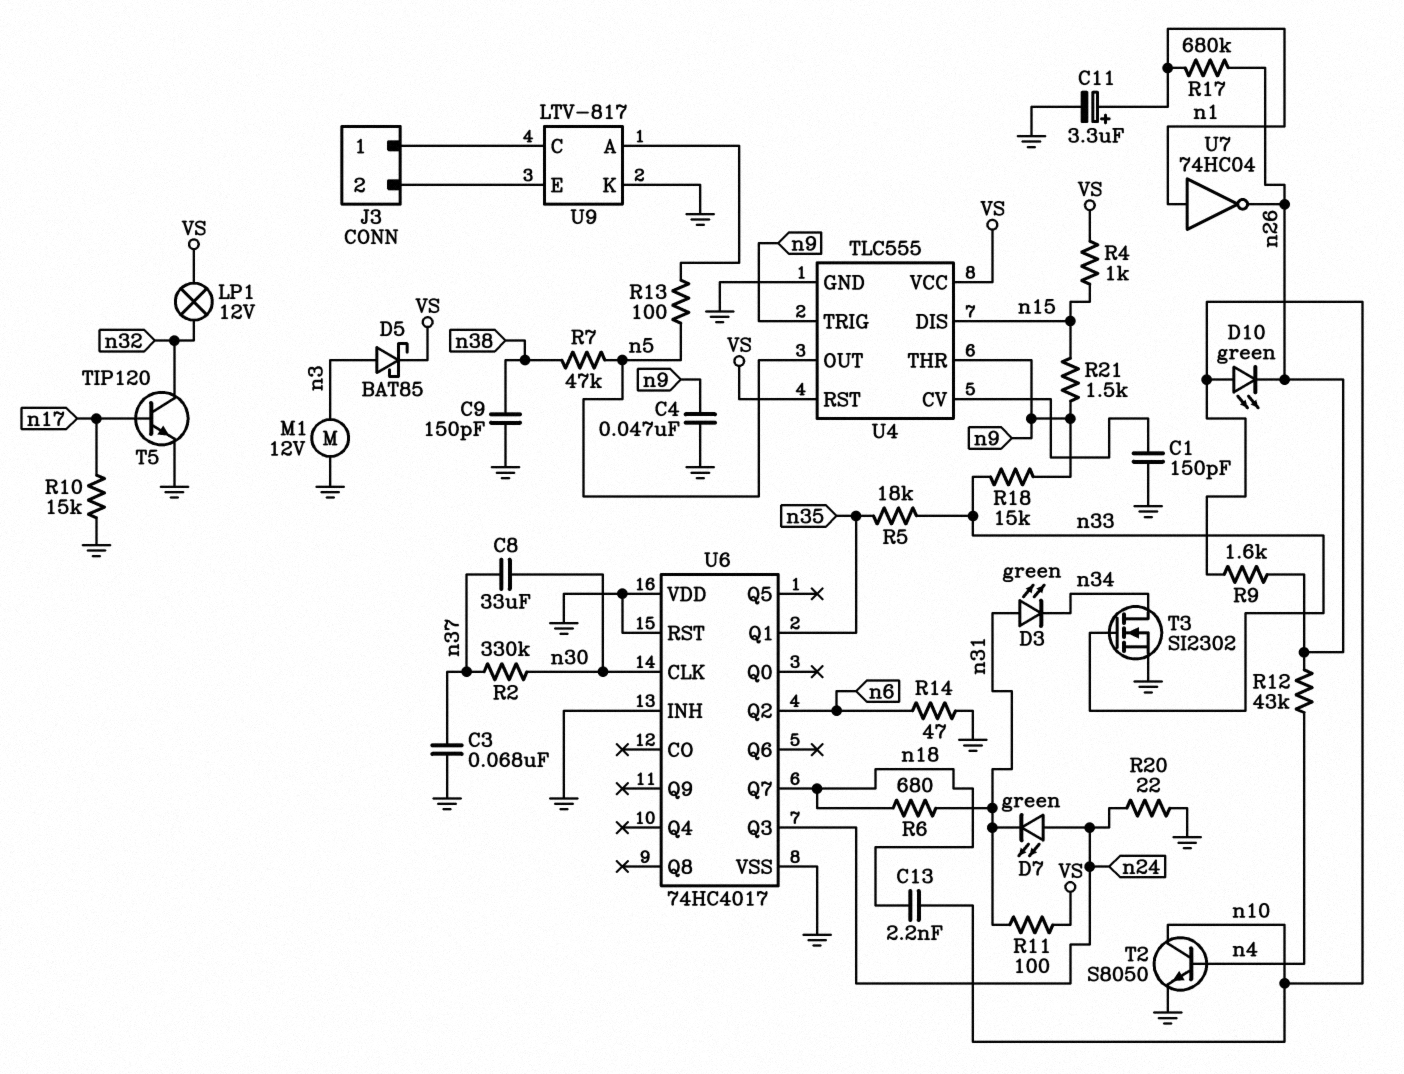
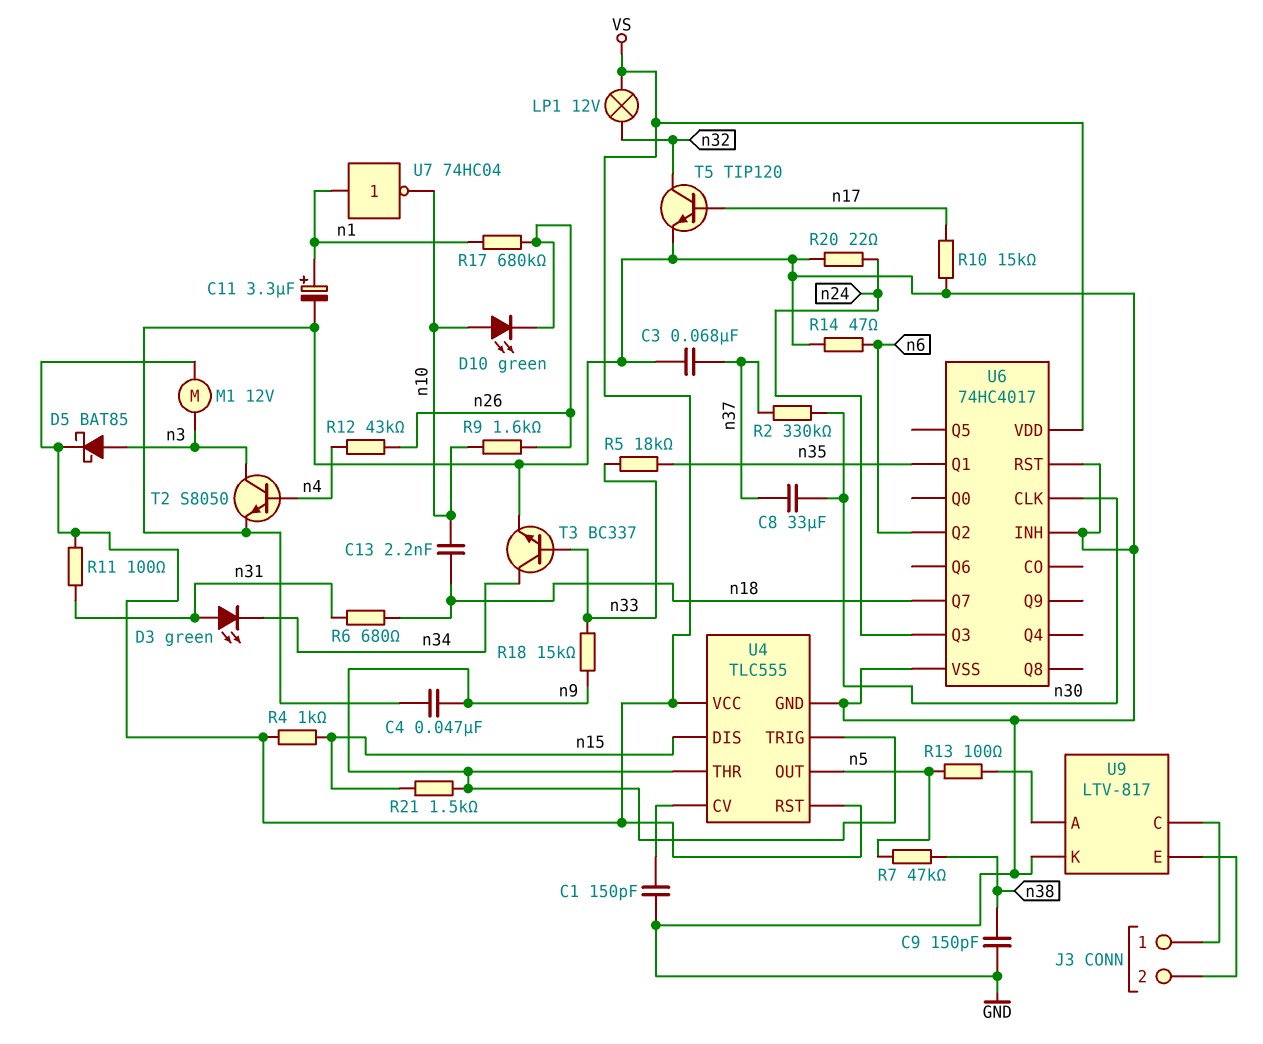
D7: LED green (A n24, K n31) -> none
M1: motor 12V (GND, n3) -> motor 12V (VS, n3)
T2: NPN S8050 (B n4, C n10, E GND) -> NPN S8050 (B n4, C n3, E GND)
T3: NMOS SI2302 (G n33, D n34, S GND) -> NPN BC337 (B n33, C n34, E GND)
U6 pin VDD: GND -> VS
U7: NOT 74HC04 (in n1, out n26) -> NOT 74HC04 (in n1, out n10)

